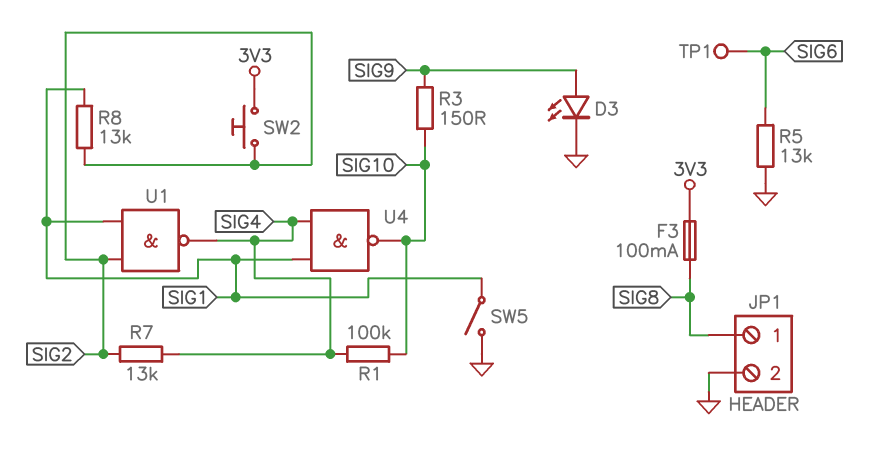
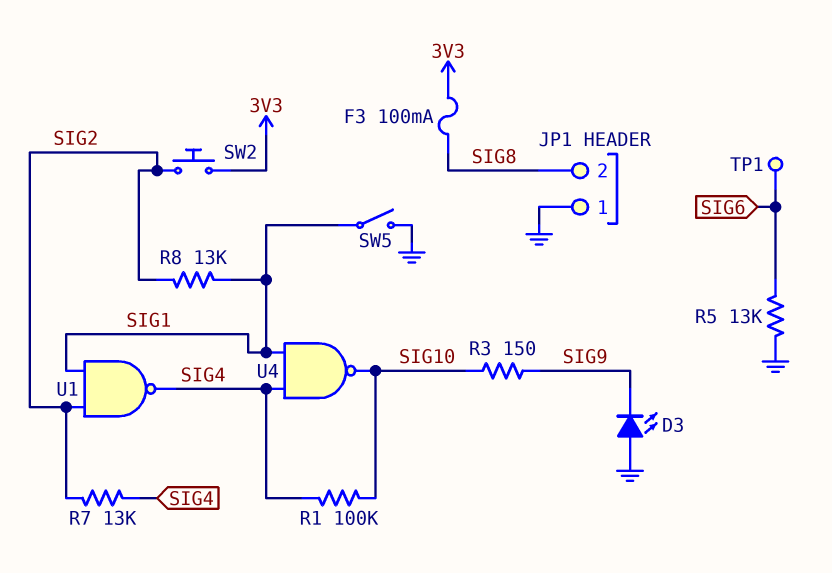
D3: LED (A SIG9, K GND) -> LED (A GND, K SIG9)
JP1 pin 1: SIG8 -> GND
JP1 pin 2: GND -> SIG8

